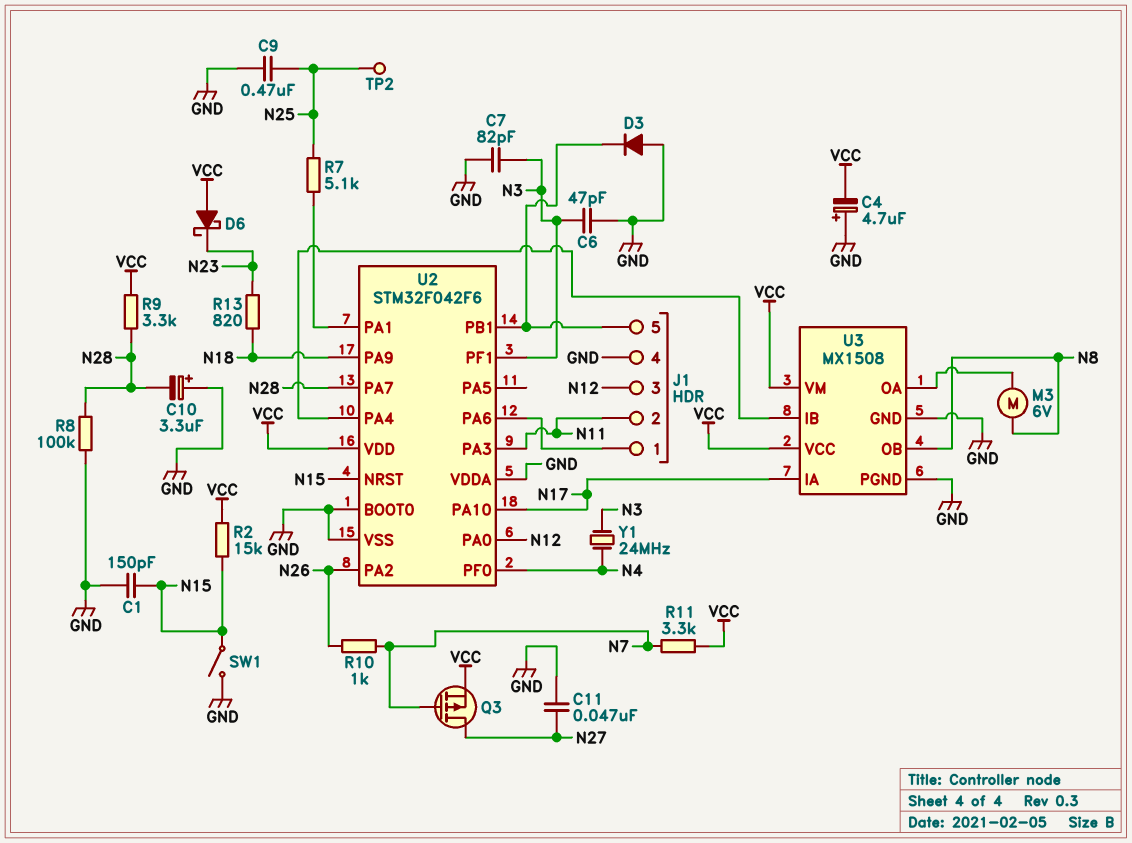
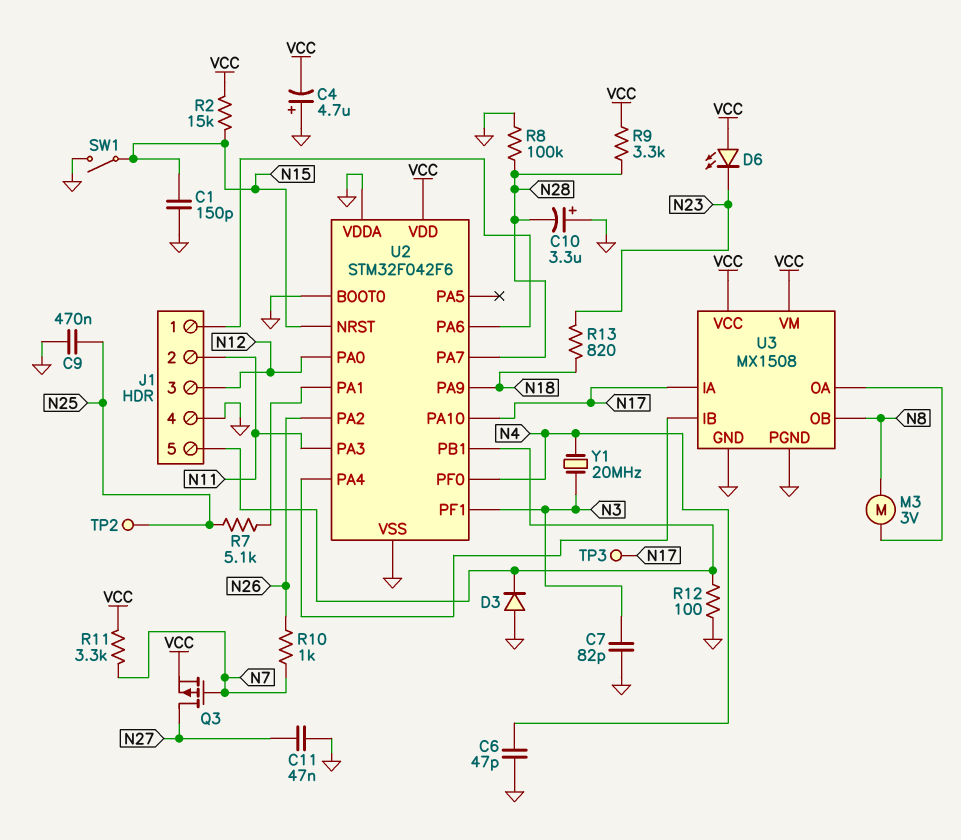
C6: 47pF (GND, N3) -> 47pF (GND, N4)
D6: schottky (A VCC, K N23) -> LED (A VCC, K N23)
M3: motor 6V (N8, U3/OA) -> motor 3V (N8, U3/OA)
R12: none -> 100 (GND, J1/5)
TP3: none -> test point (N17)
Y1: 24MHz (N3, N4) -> 20MHz (N3, N4)

